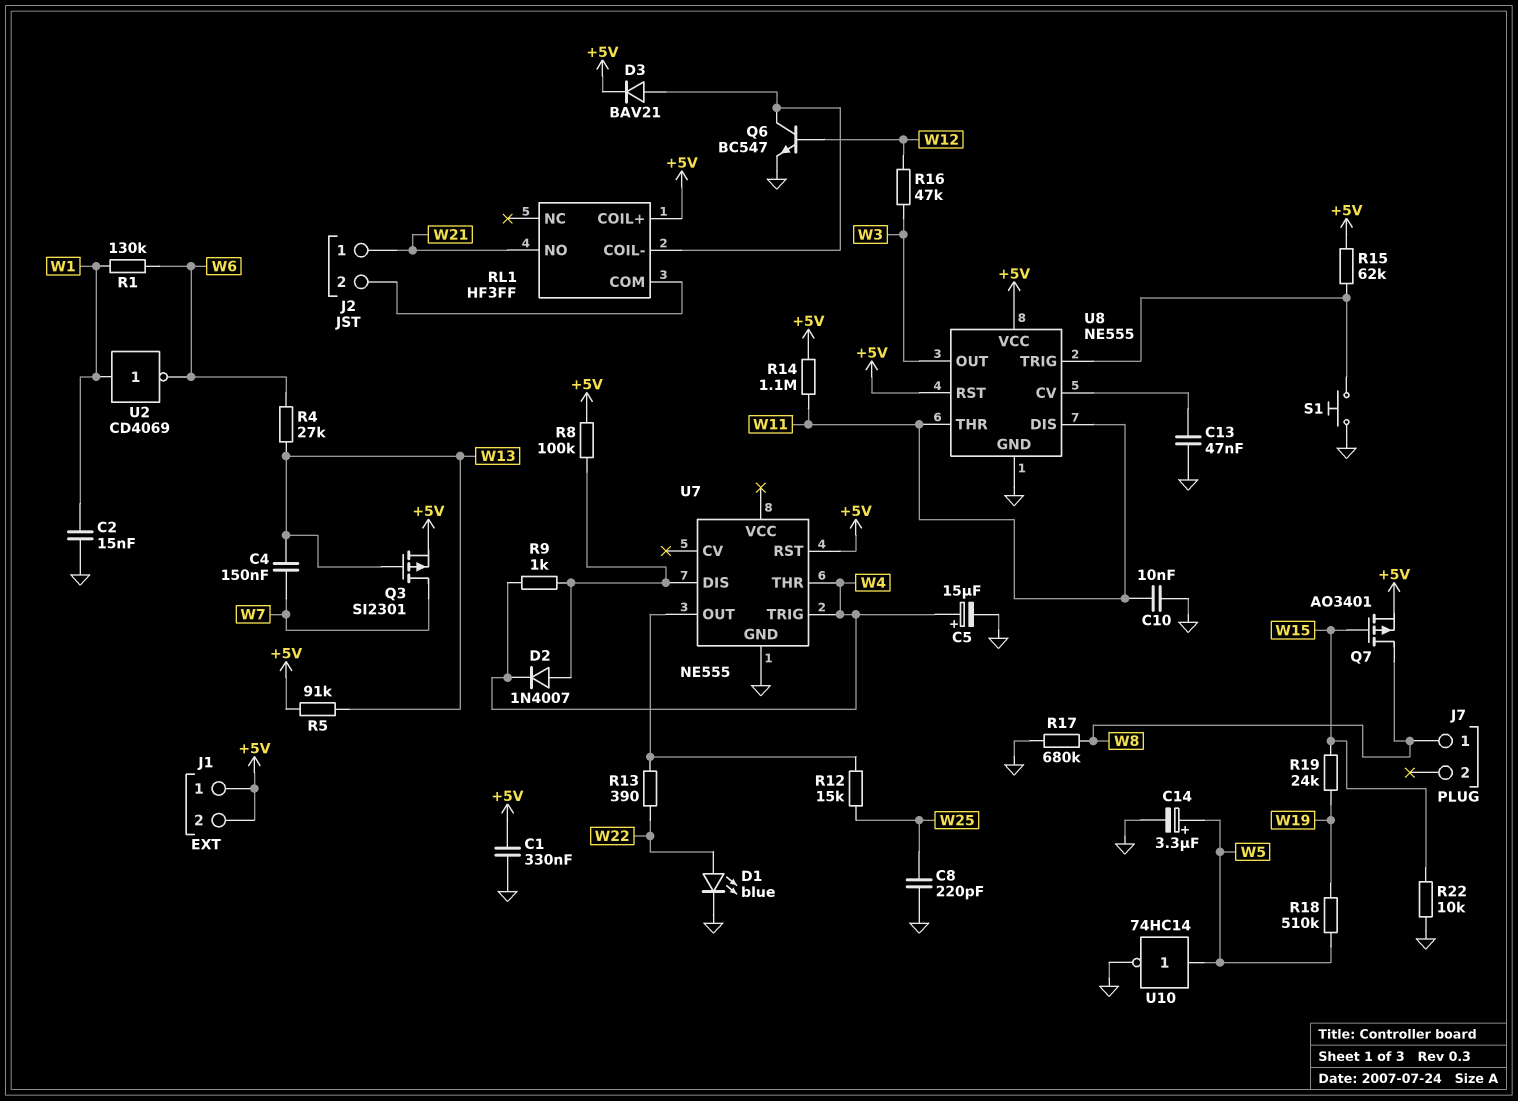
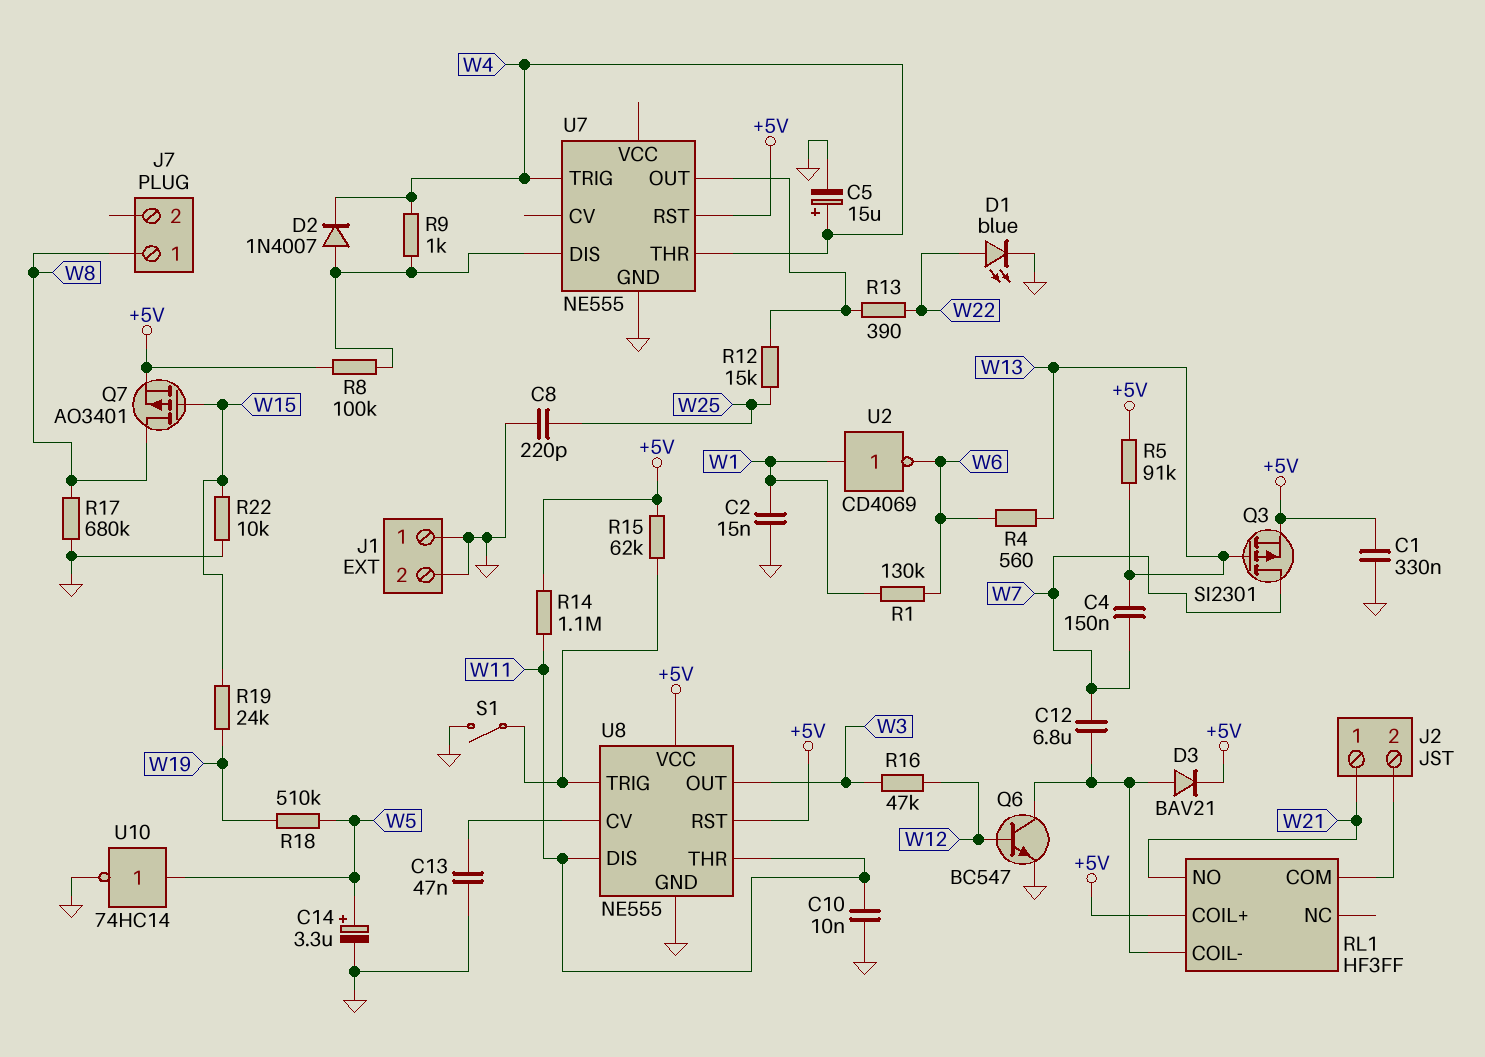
C12: none -> 6.8uF (RL1/COIL-, W7)
J1 pin 1: +5V -> GND
J1 pin 2: +5V -> GND
R4: 27k (W6, W13) -> 560 (W6, W13)
S1: button (GND, U8/TRIG) -> switch (GND, U8/TRIG)

